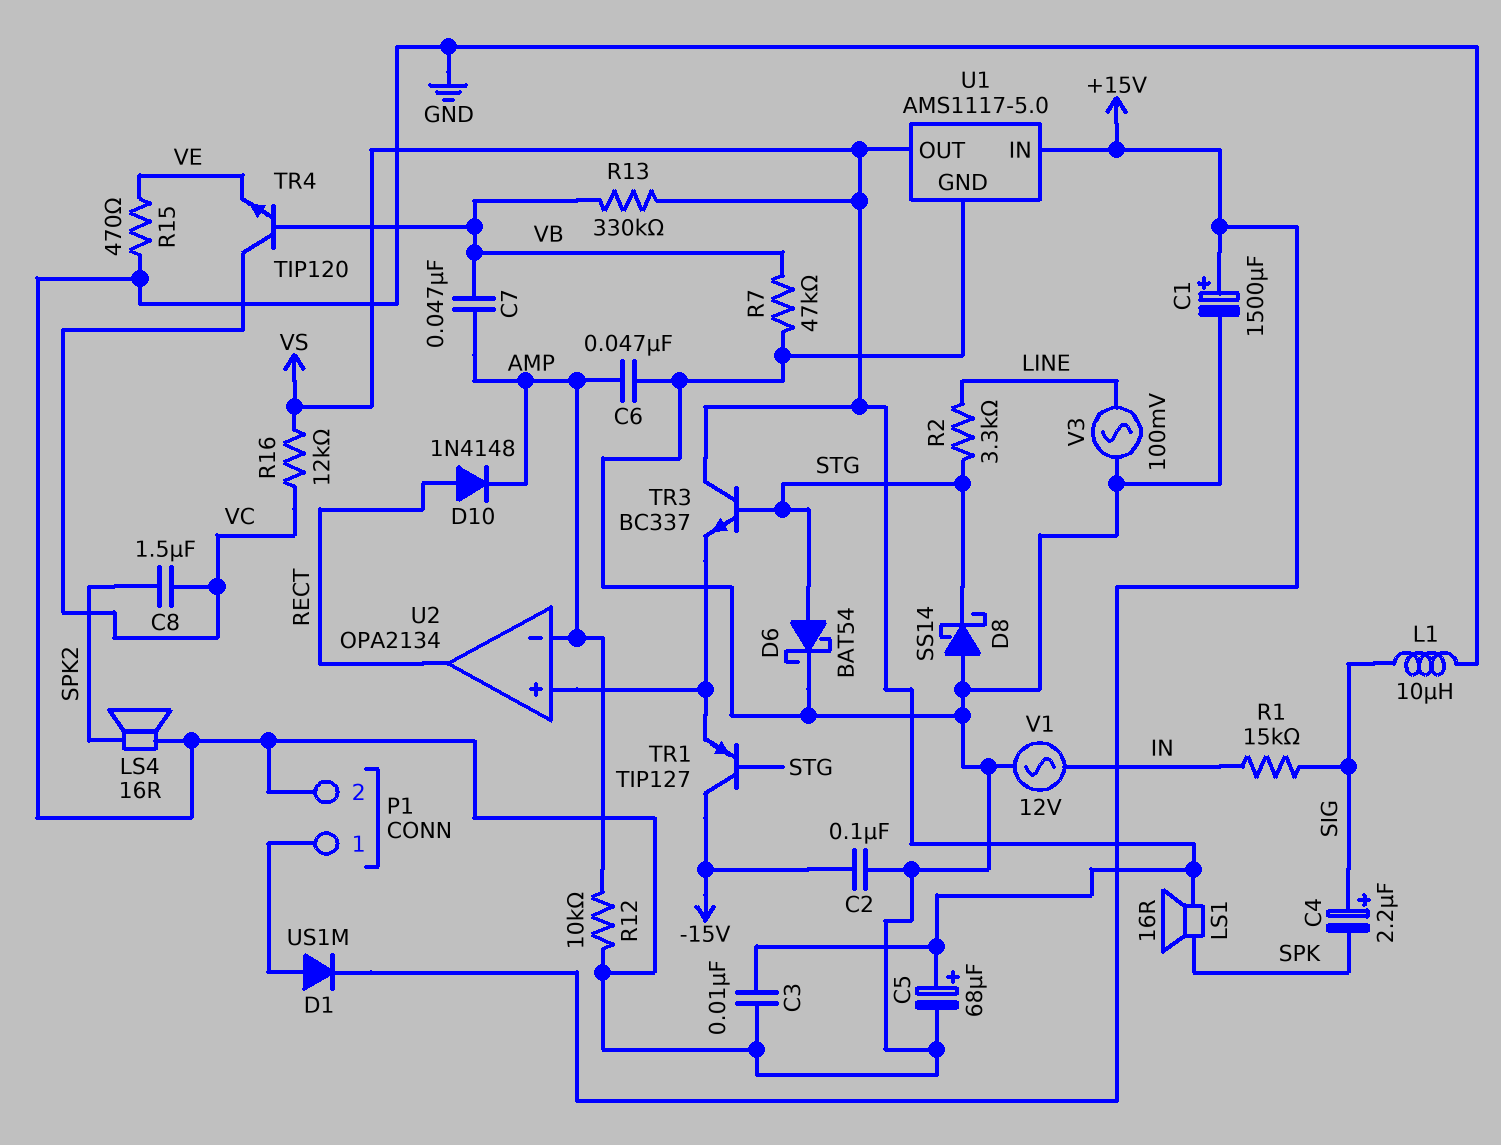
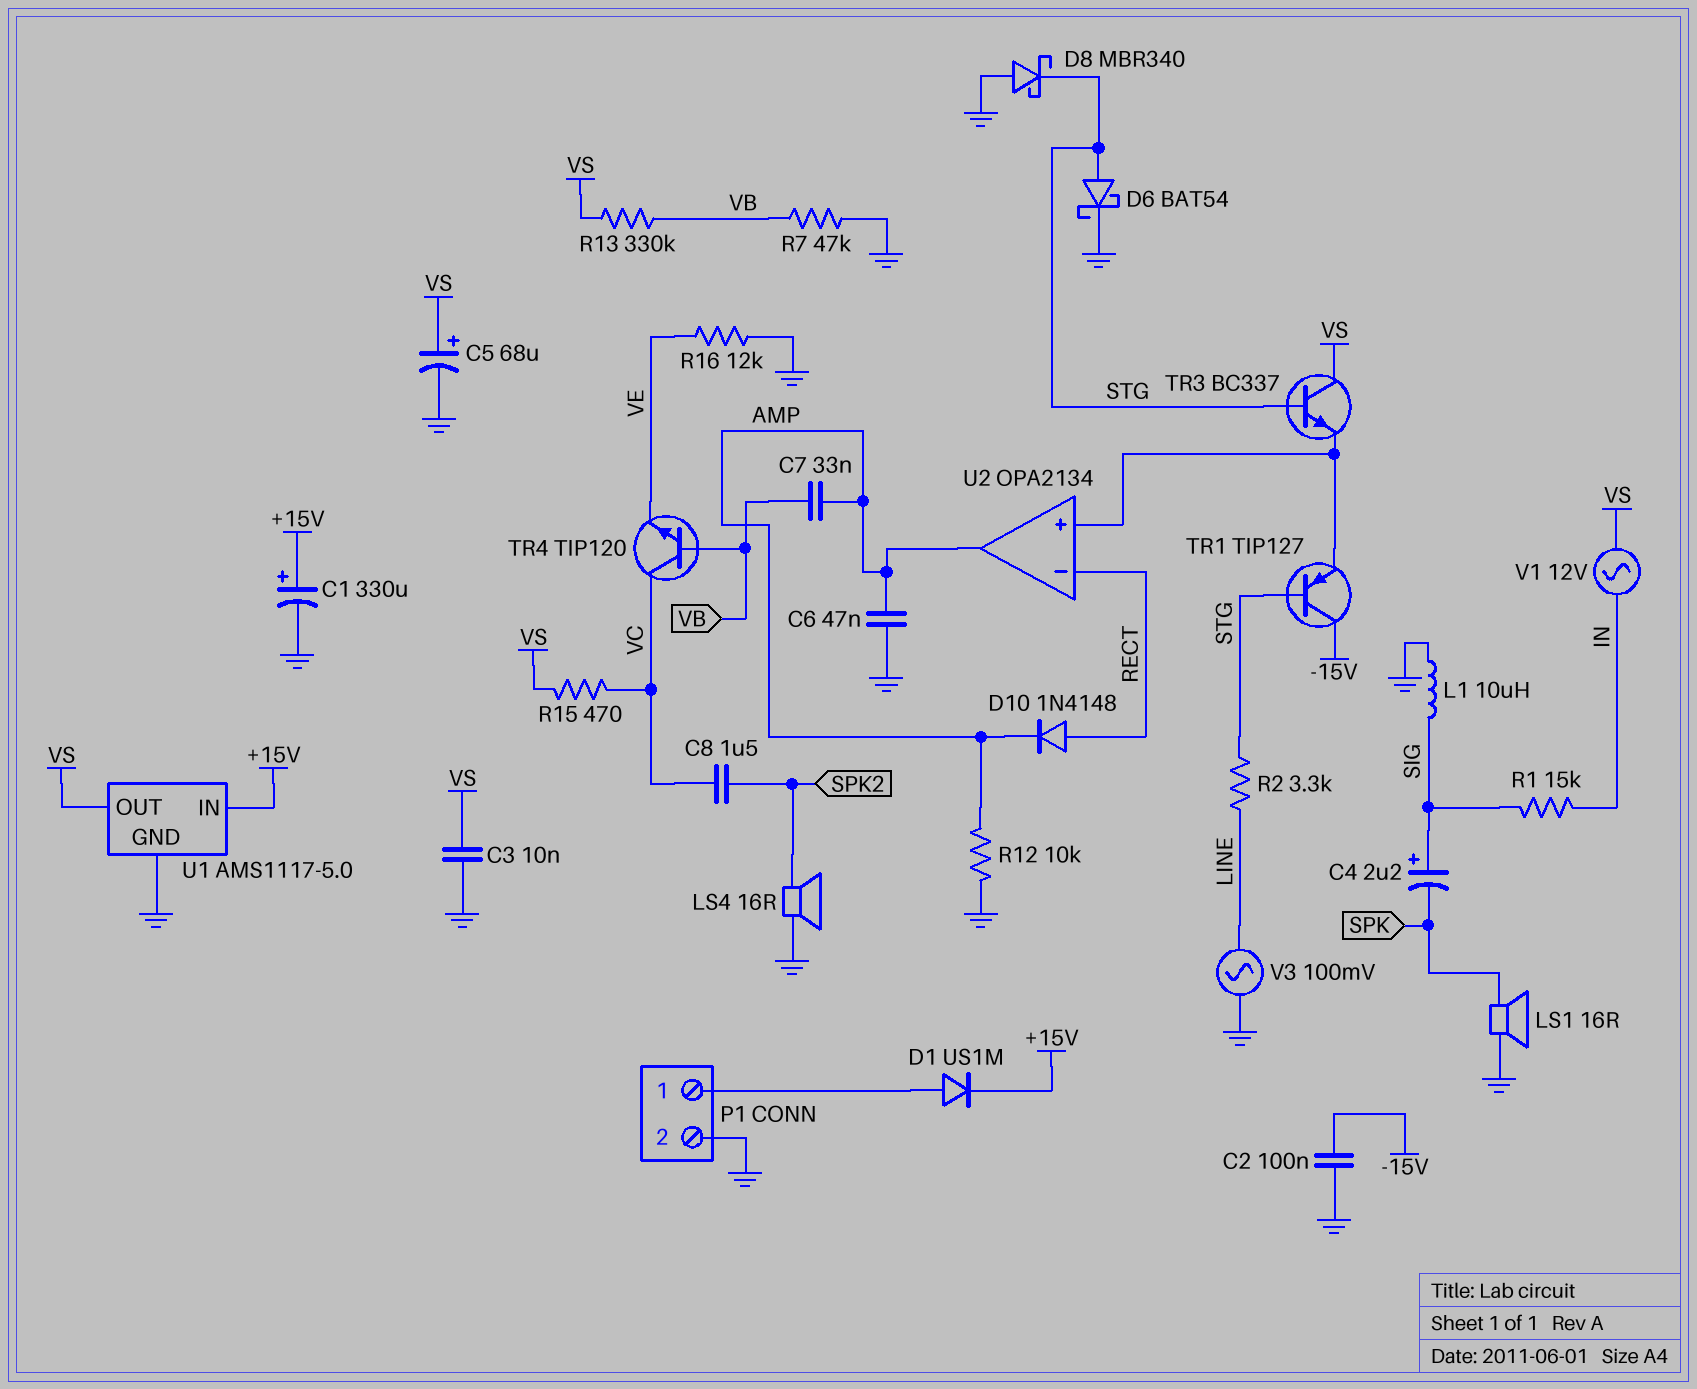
C1: 1500uF (plus +15V, minus GND) -> 330uF (plus +15V, minus GND)
C7: 47nF (AMP, VB) -> 33nF (AMP, VB)
D8: schottky SS14 (A GND, K STG) -> schottky MBR340 (A GND, K STG)
LS1: speaker 16R (SPK, VS) -> speaker 16R (GND, SPK)
R15: 470 (GND, VE) -> 470 (VC, VS)
R16: 12k (VC, VS) -> 12k (GND, VE)
U2 pin in-: AMP -> RECT
U2 pin out: RECT -> AMP
V1: AC 12V (GND, IN) -> AC 12V (IN, VS)

